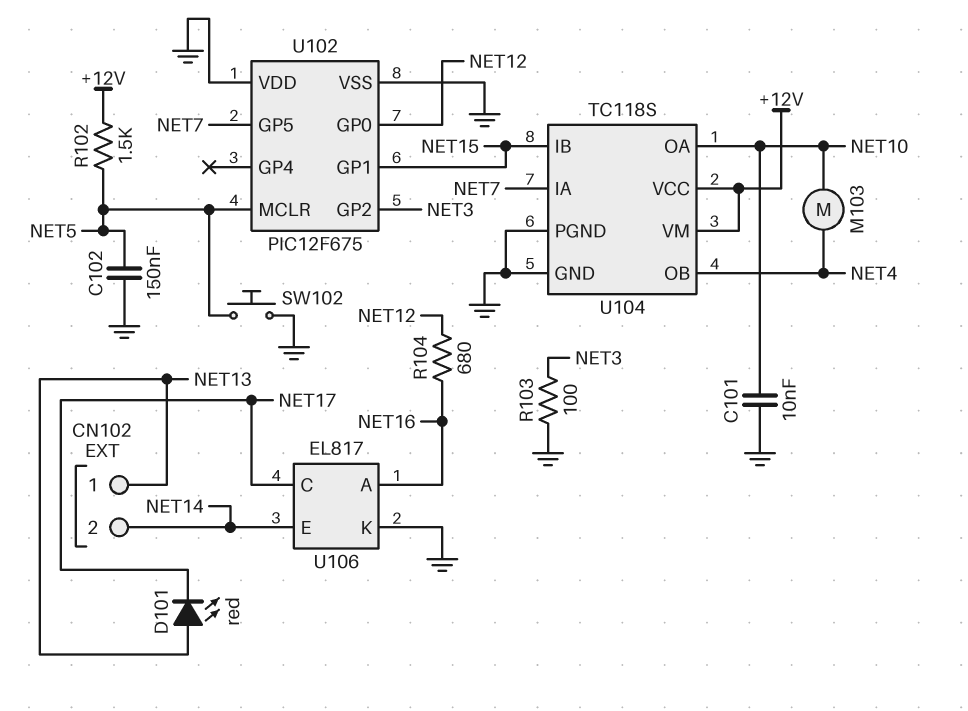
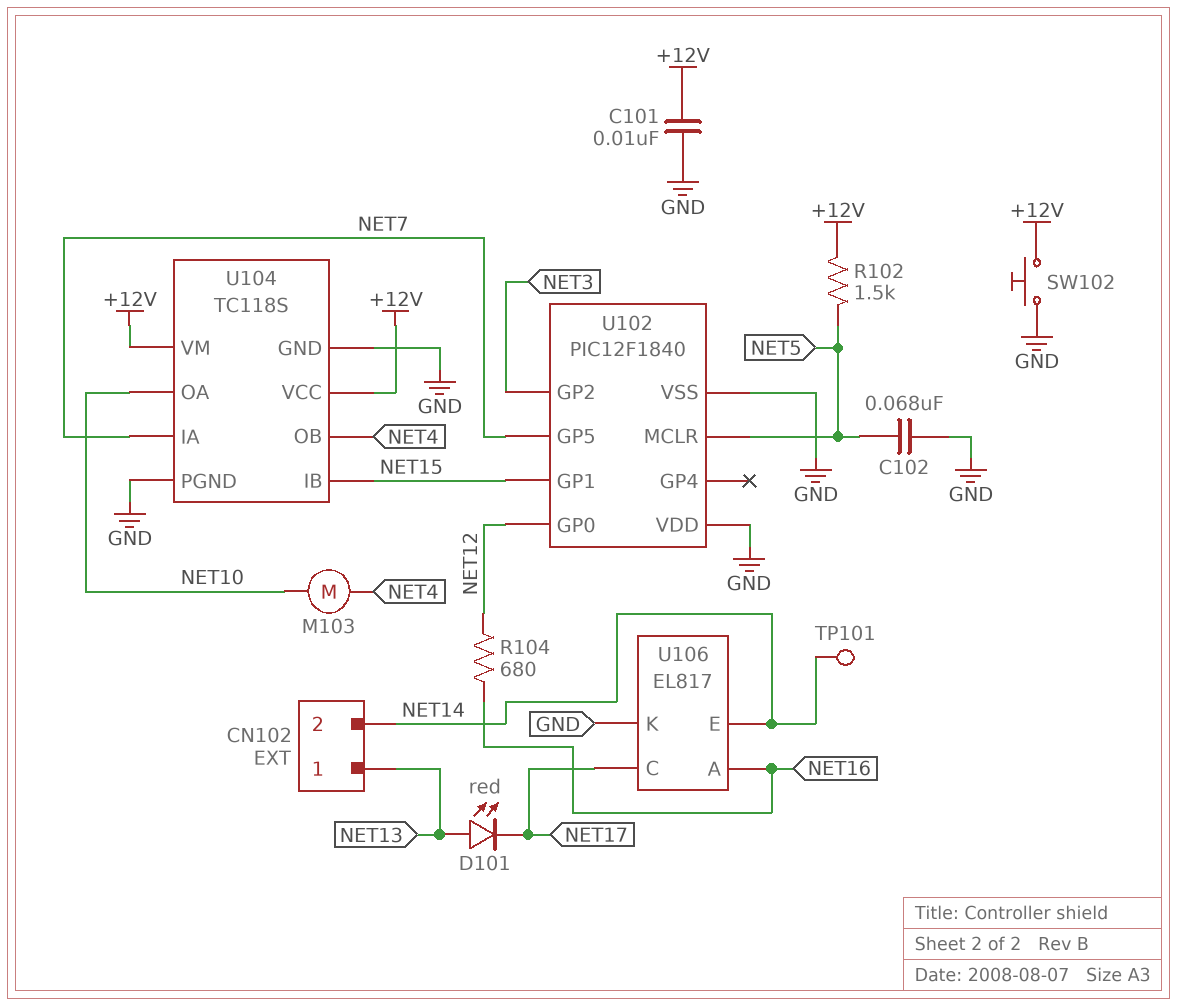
C101: 10nF (GND, NET10) -> 10nF (+12V, GND)
C102: 150nF (GND, NET5) -> 68nF (GND, NET5)
R103: 100 (GND, NET3) -> none
SW102: button (GND, NET5) -> button (+12V, GND)
TP101: none -> test point (NET14)
U102: PIC12F675 -> PIC12F1840

